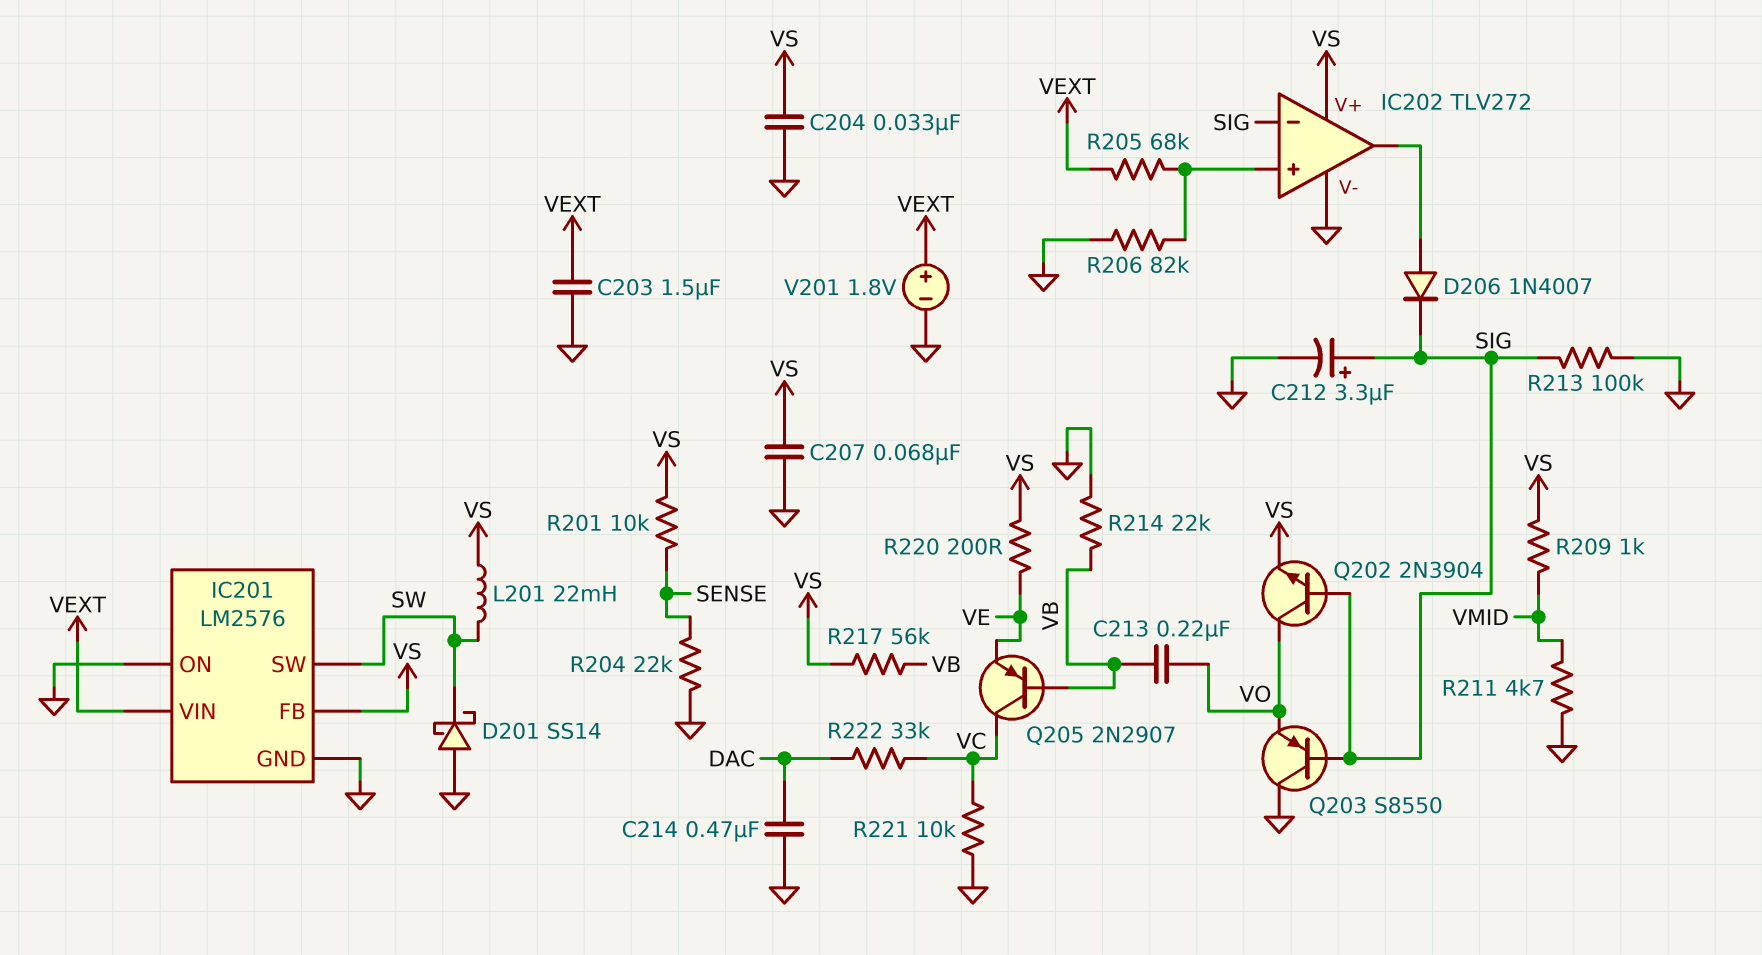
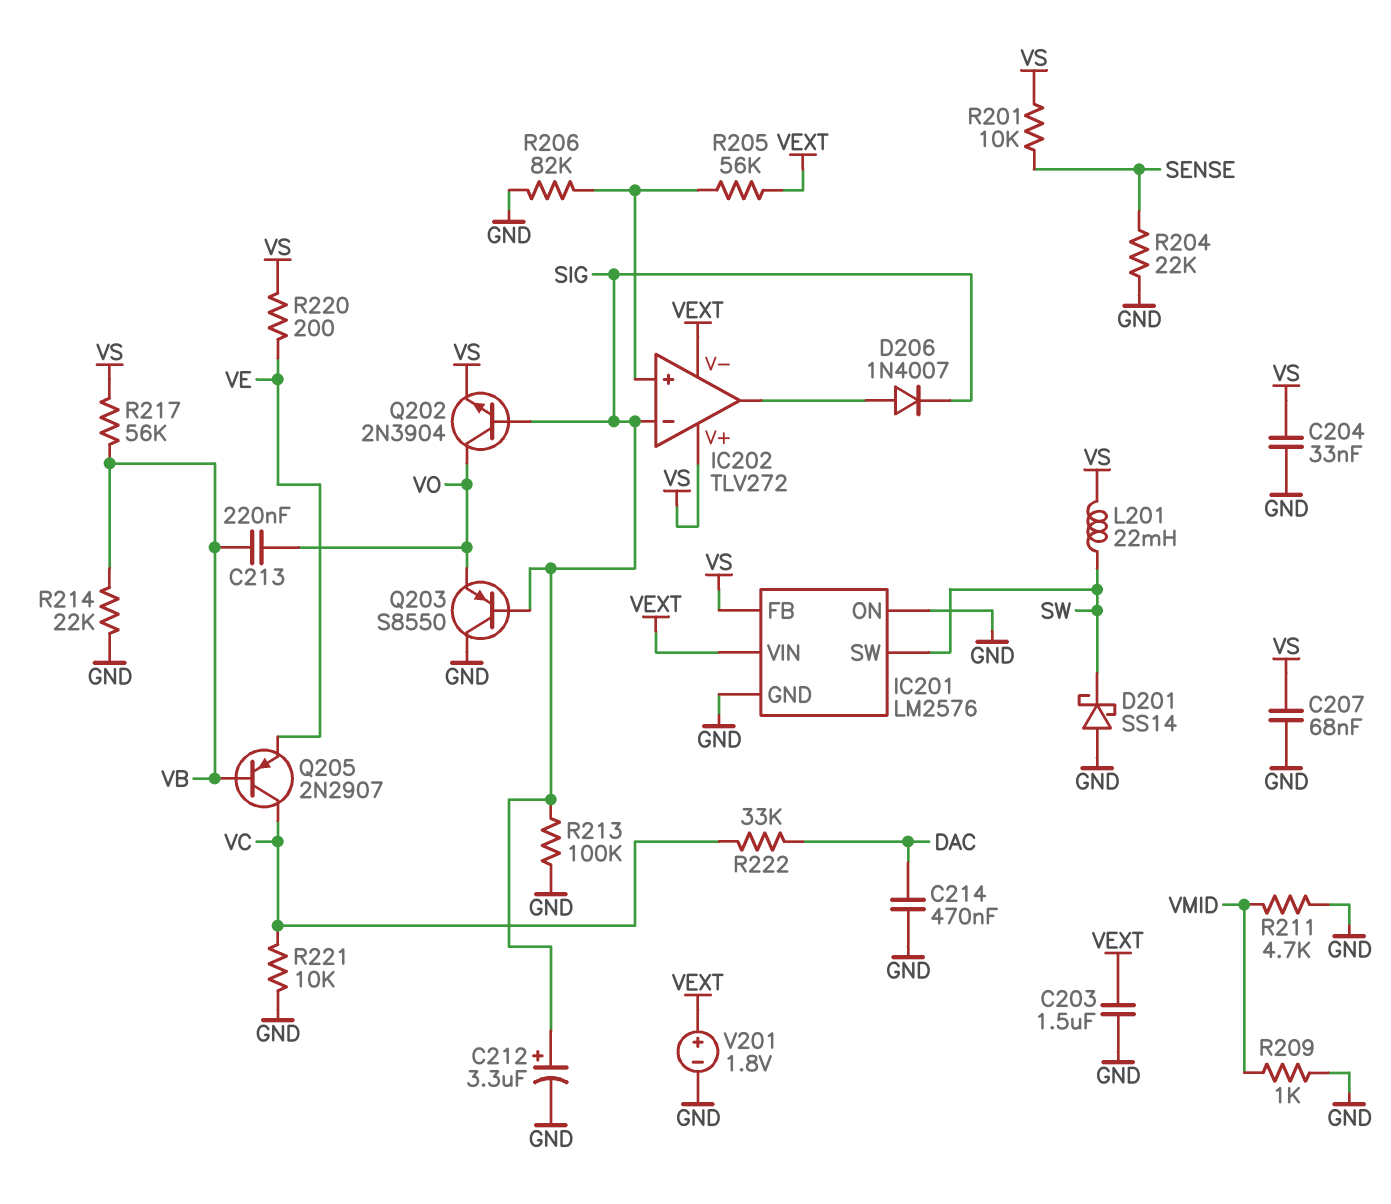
IC202 pin V-: GND -> VEXT
R205: 68k (IC202/in+, VEXT) -> 56k (IC202/in+, VEXT)
R209: 1k (VMID, VS) -> 1k (GND, VMID)

